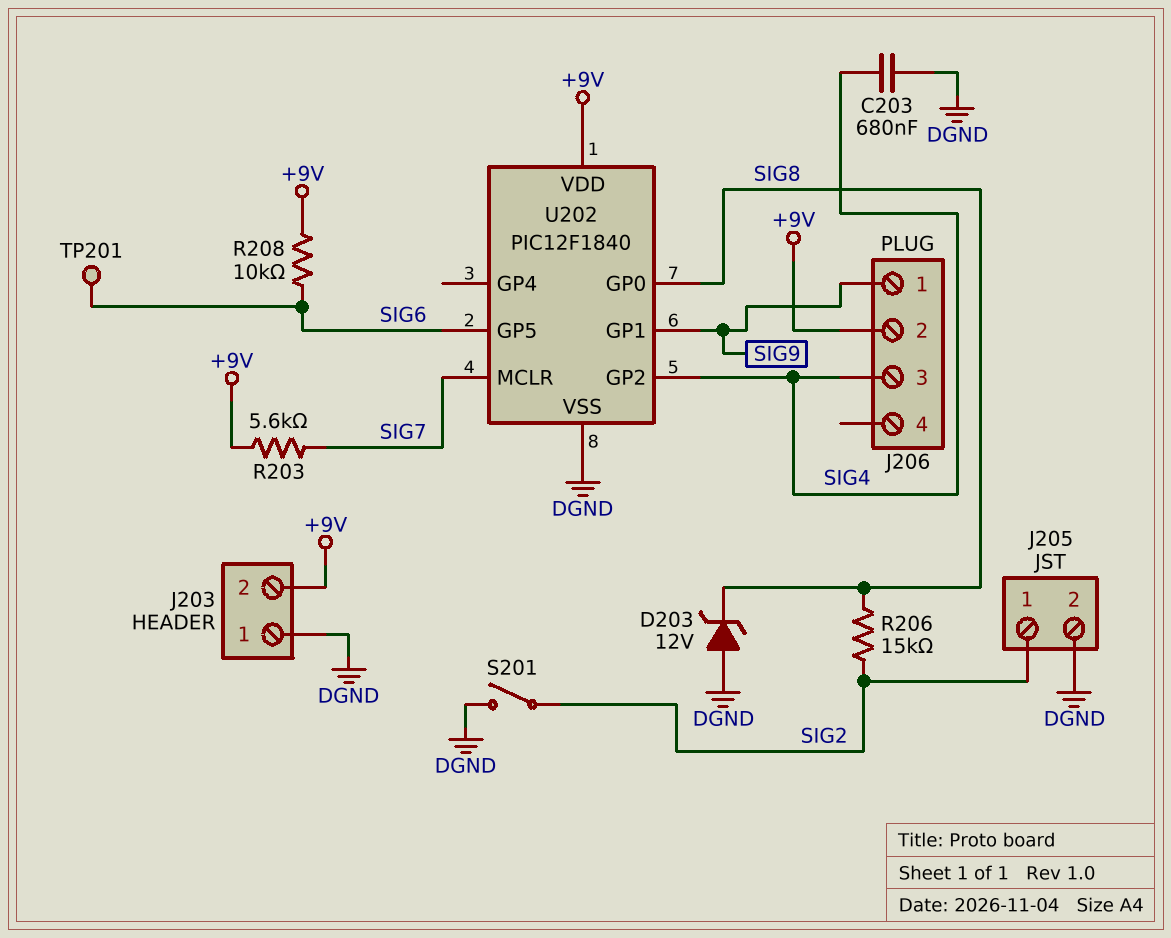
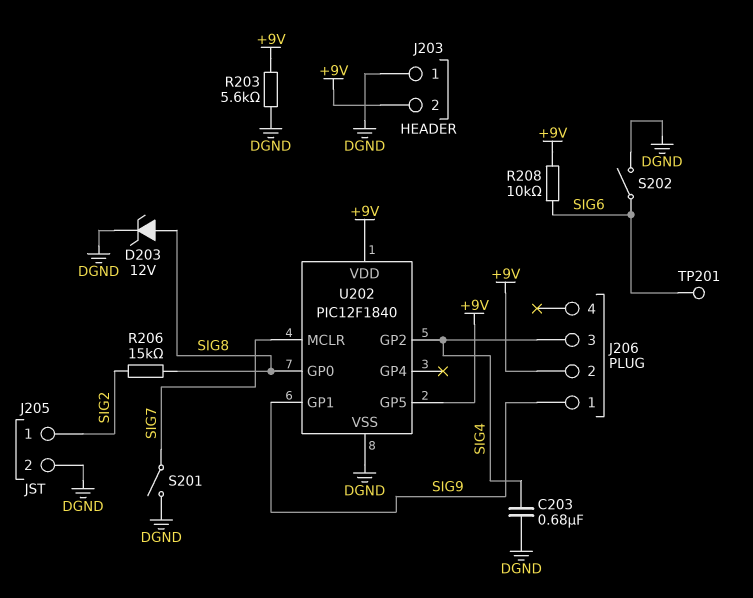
D203: zener 12V (A DGND, K SIG8) -> zener 12V (A SIG8, K DGND)
R203: 5.6k (+9V, SIG7) -> 5.6k (+9V, DGND)
S201: switch (DGND, SIG2) -> switch (DGND, SIG7)
S202: none -> switch (DGND, SIG6)
U202 pin GP5: SIG6 -> +9V

